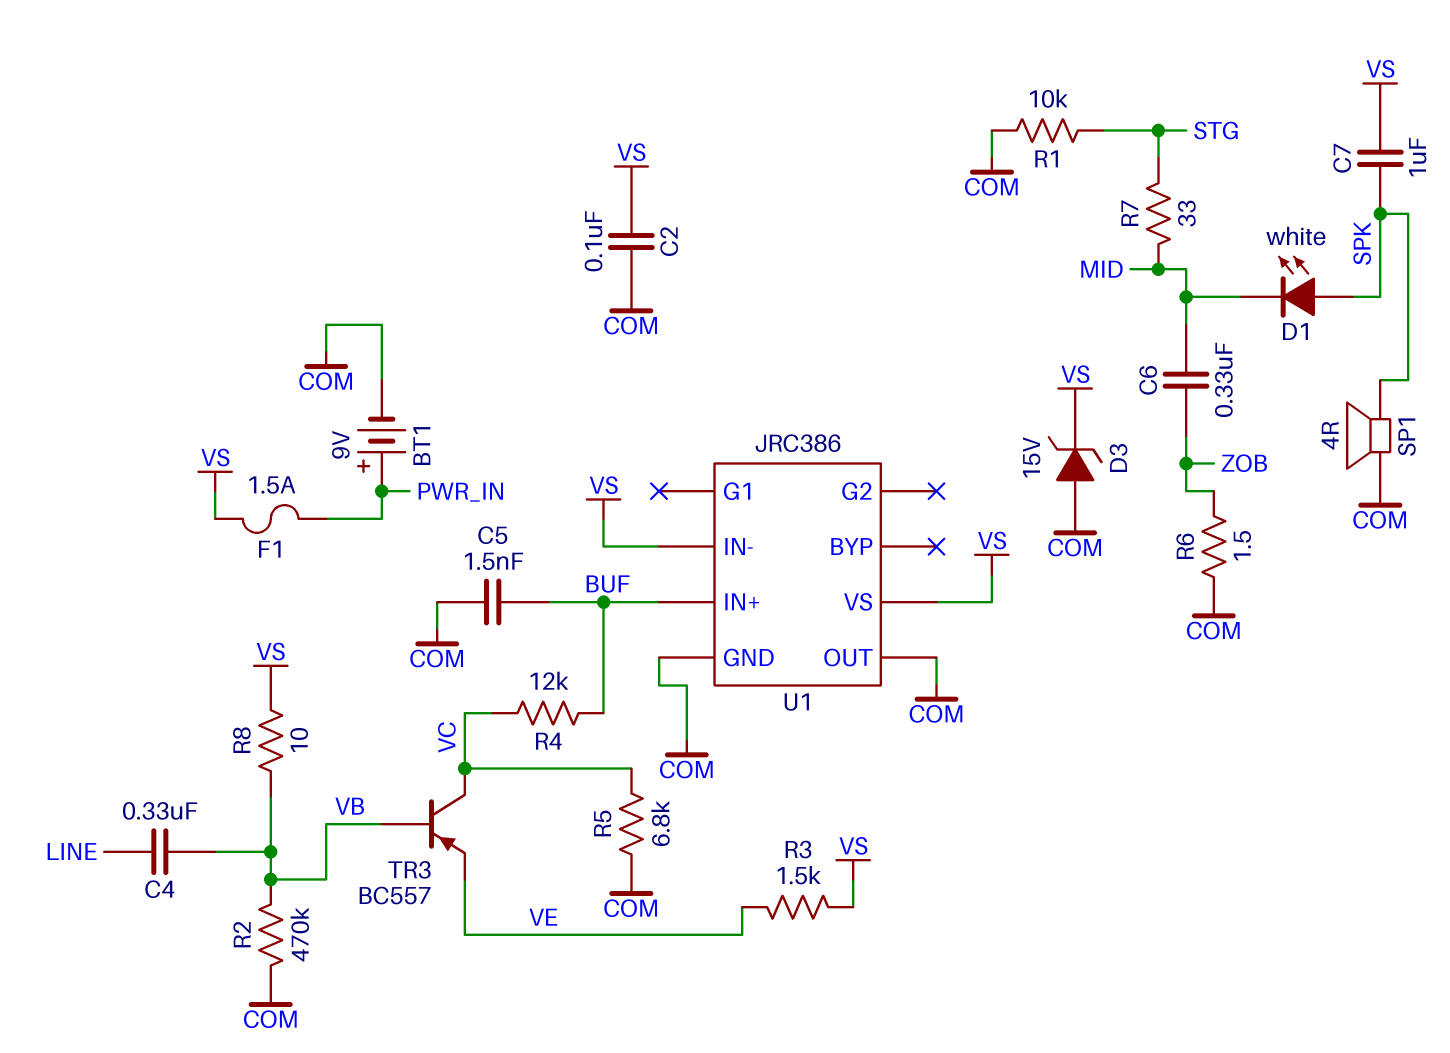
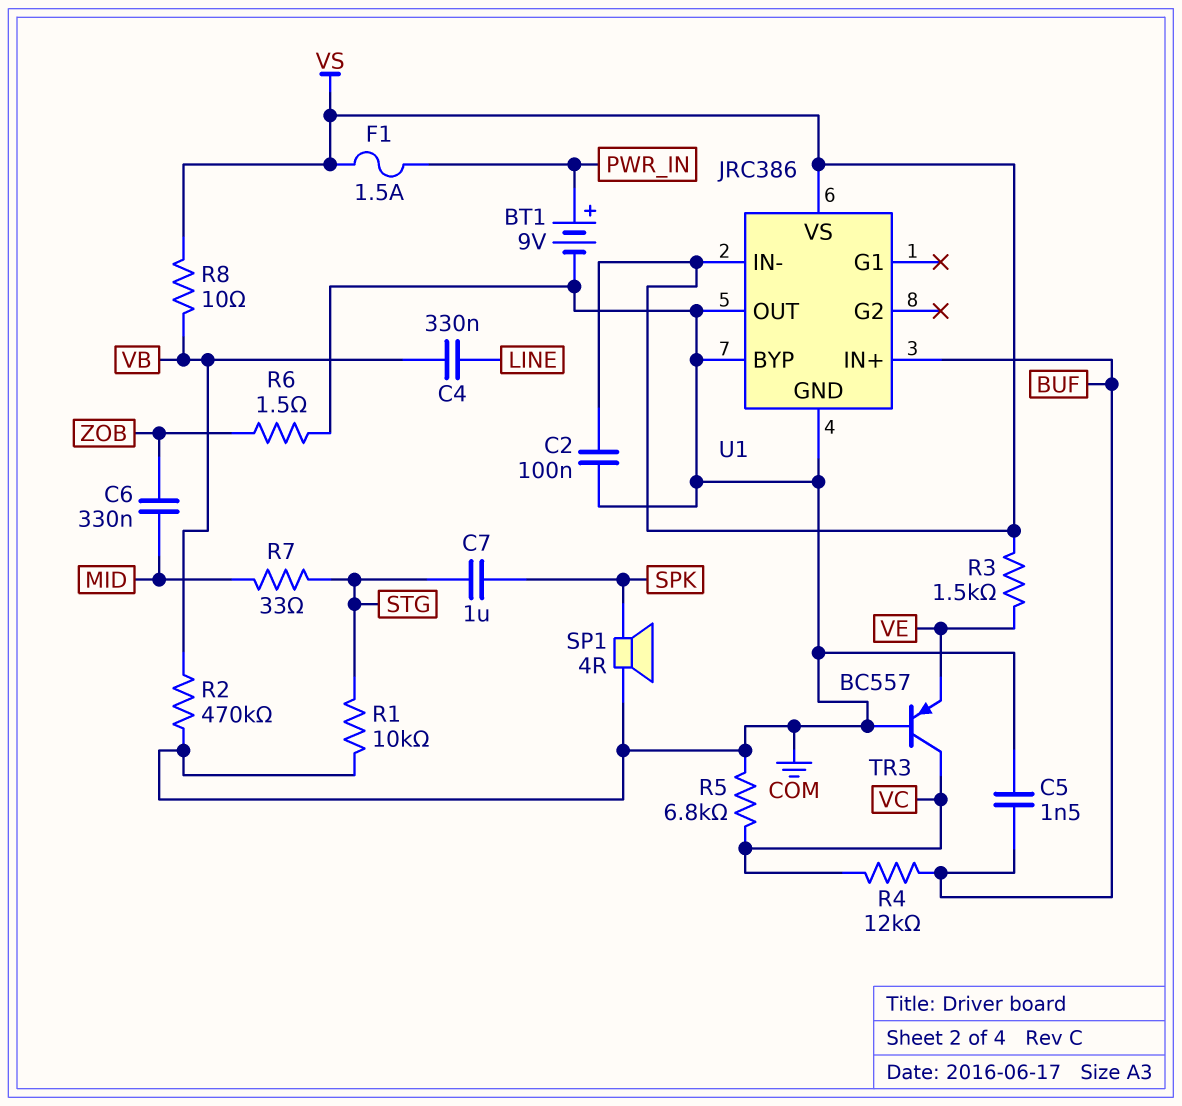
C7: 1uF (SPK, VS) -> 1uF (SPK, STG)
D1: LED white (A SPK, K MID) -> none
D3: zener 15V (A COM, K VS) -> none
TR3: PNP BC557 (B VB, C VC, E VE) -> PNP BC557 (B COM, C VC, E VE)
U1 pin BYP: none -> COM

